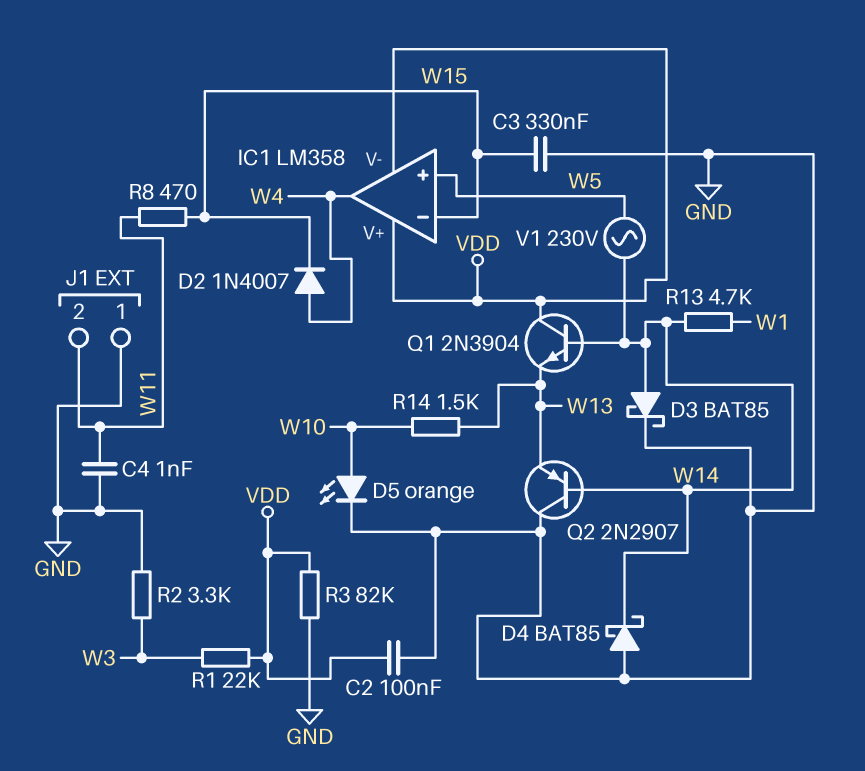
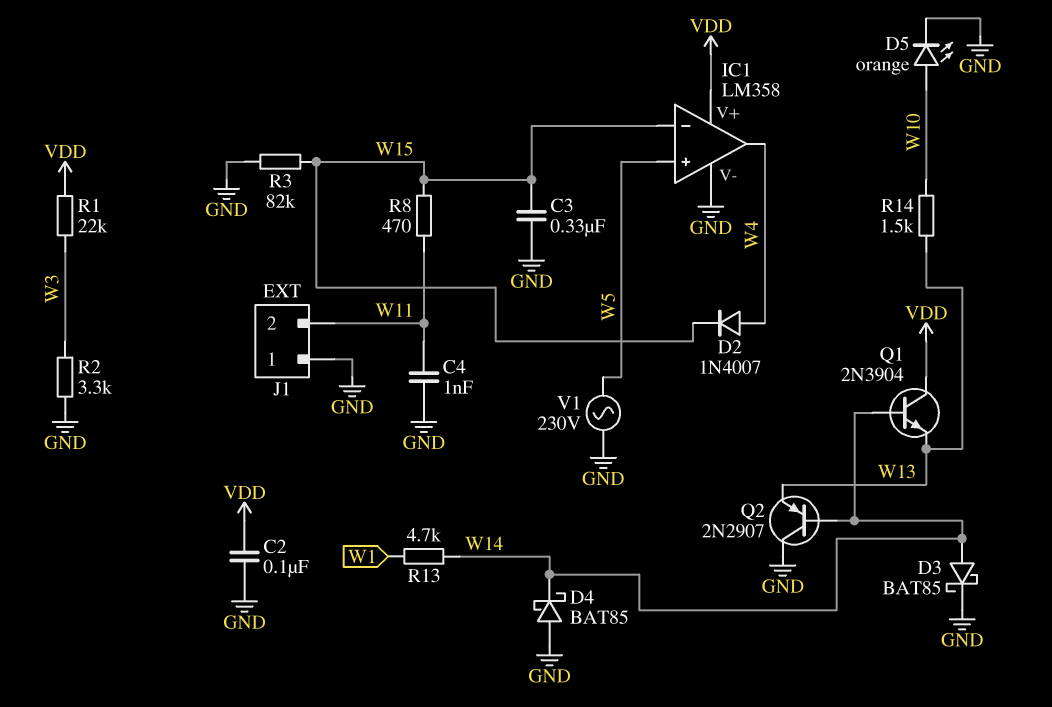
IC1 pin V-: VDD -> GND
R3: 82k (GND, VDD) -> 82k (GND, W15)
V1: AC 230V (W5, W14) -> AC 230V (GND, W5)

